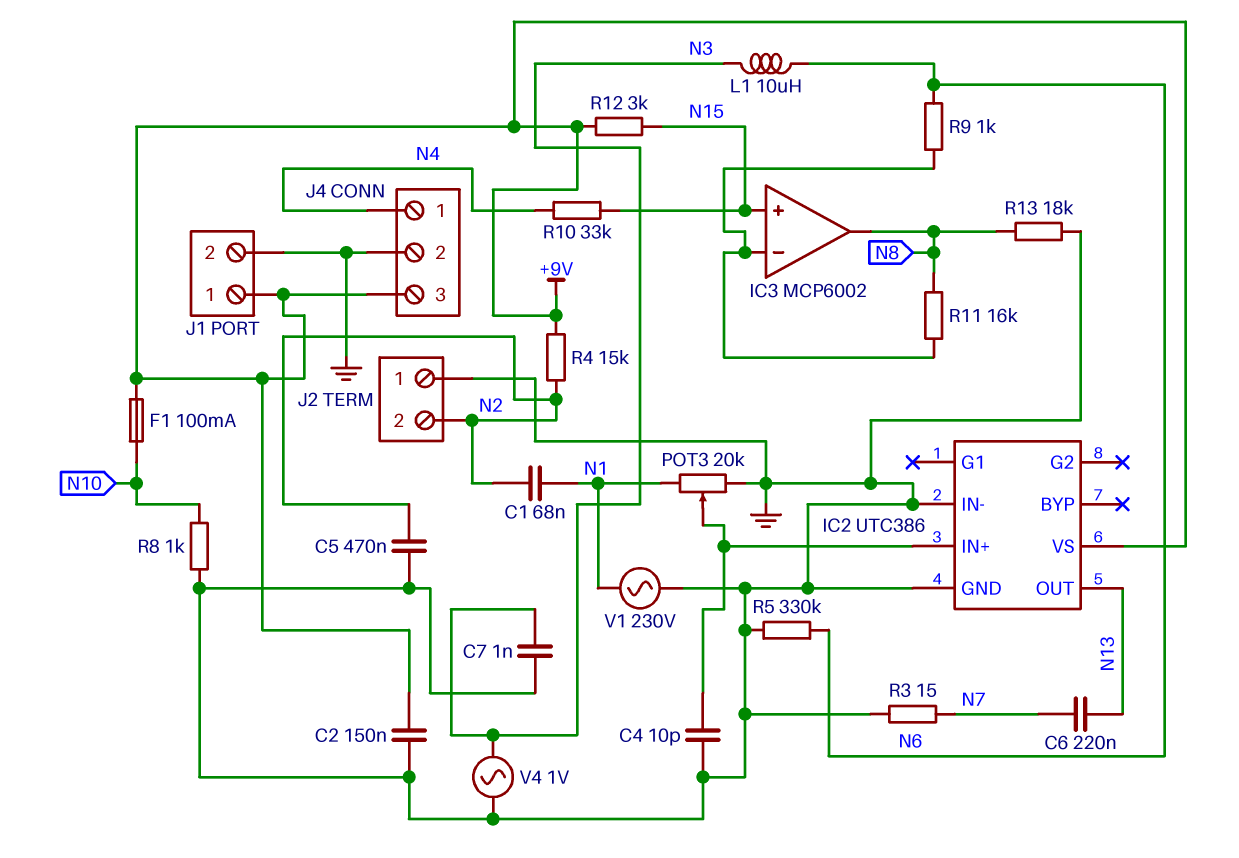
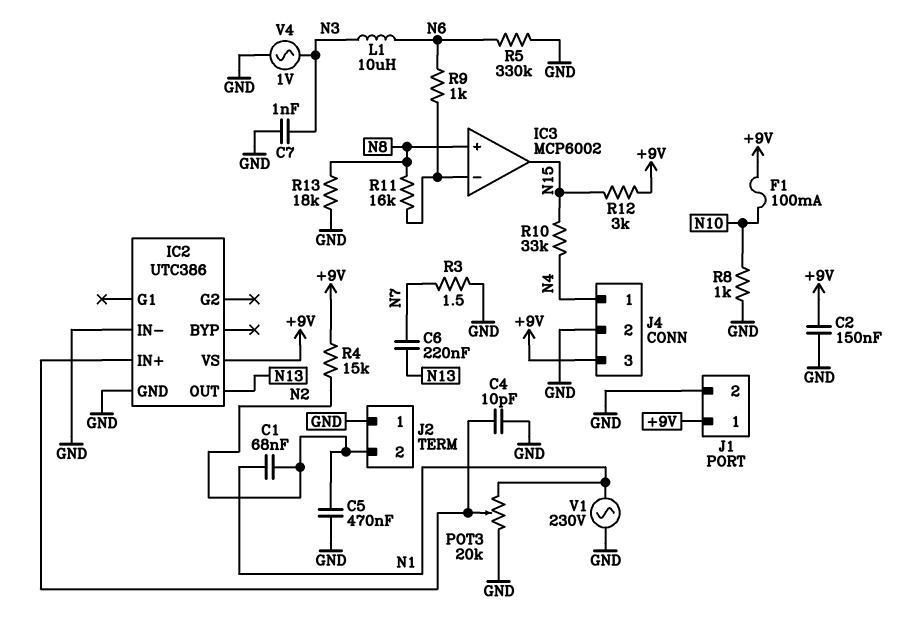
IC3 pin in+: N15 -> N8
IC3 pin out: N8 -> N15
R3: 15 (GND, N7) -> 1.5 (GND, N7)

